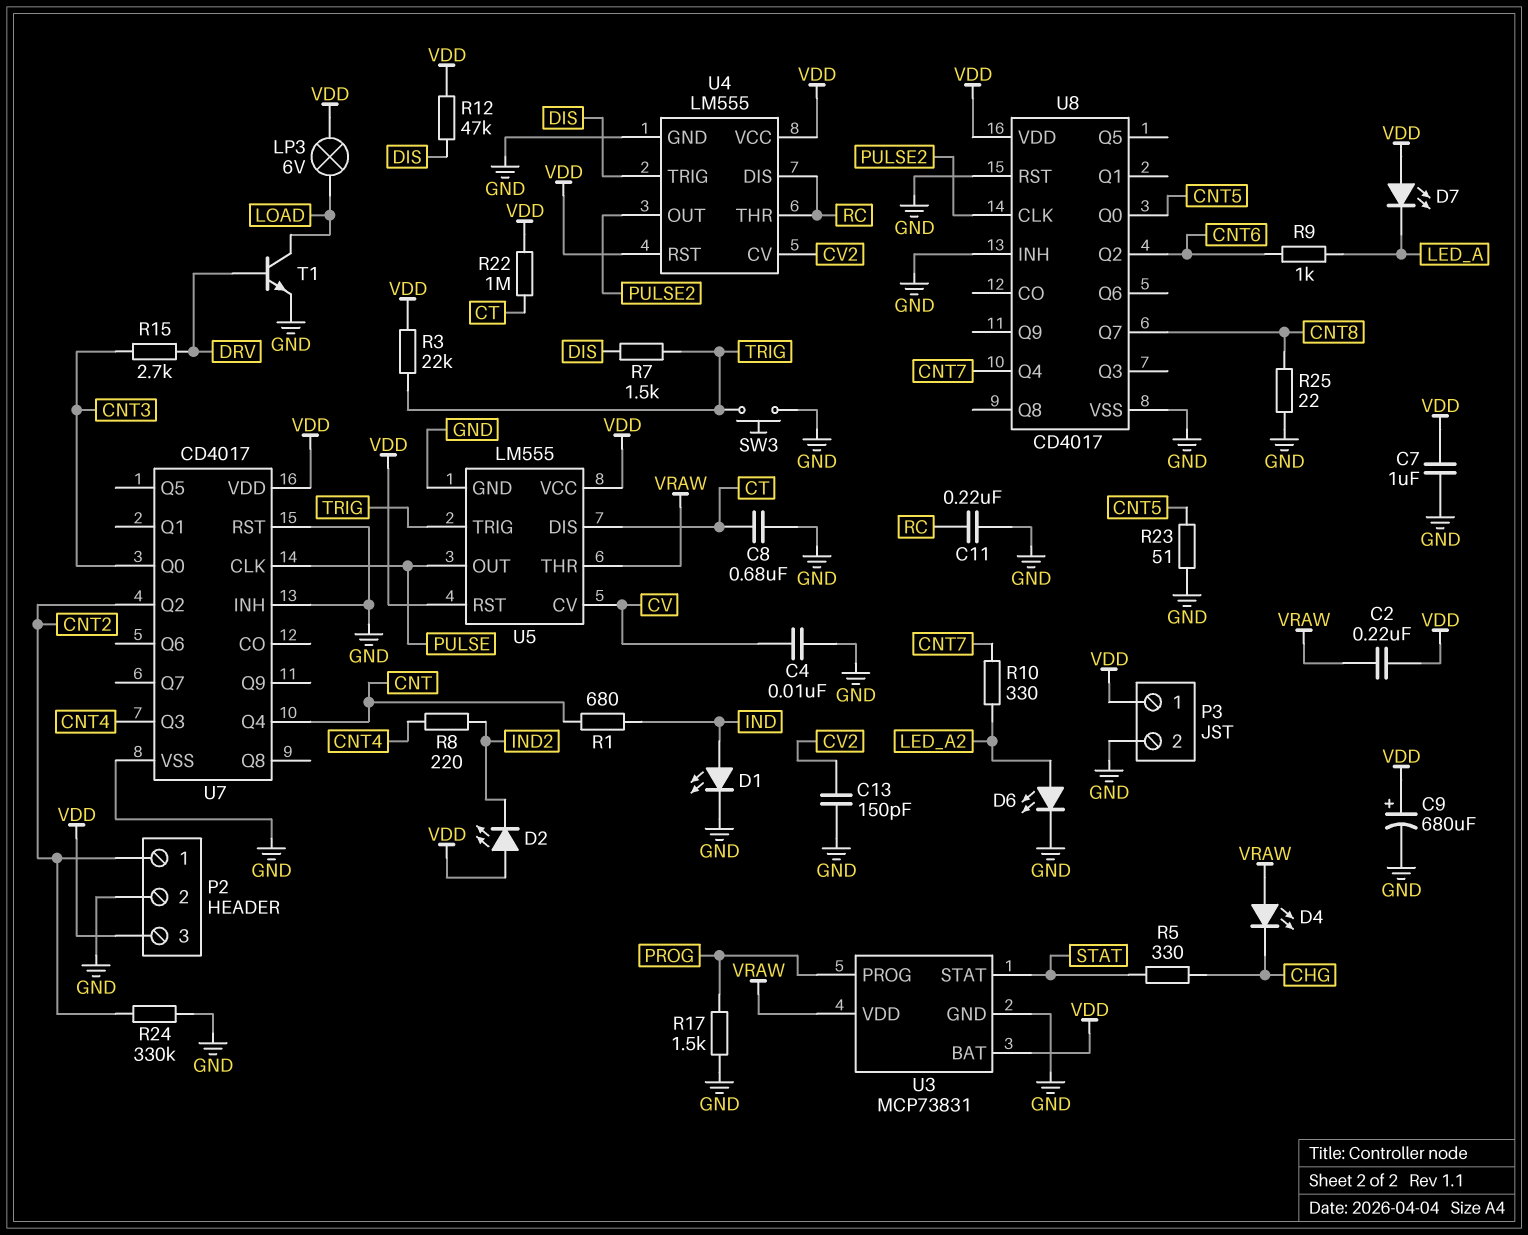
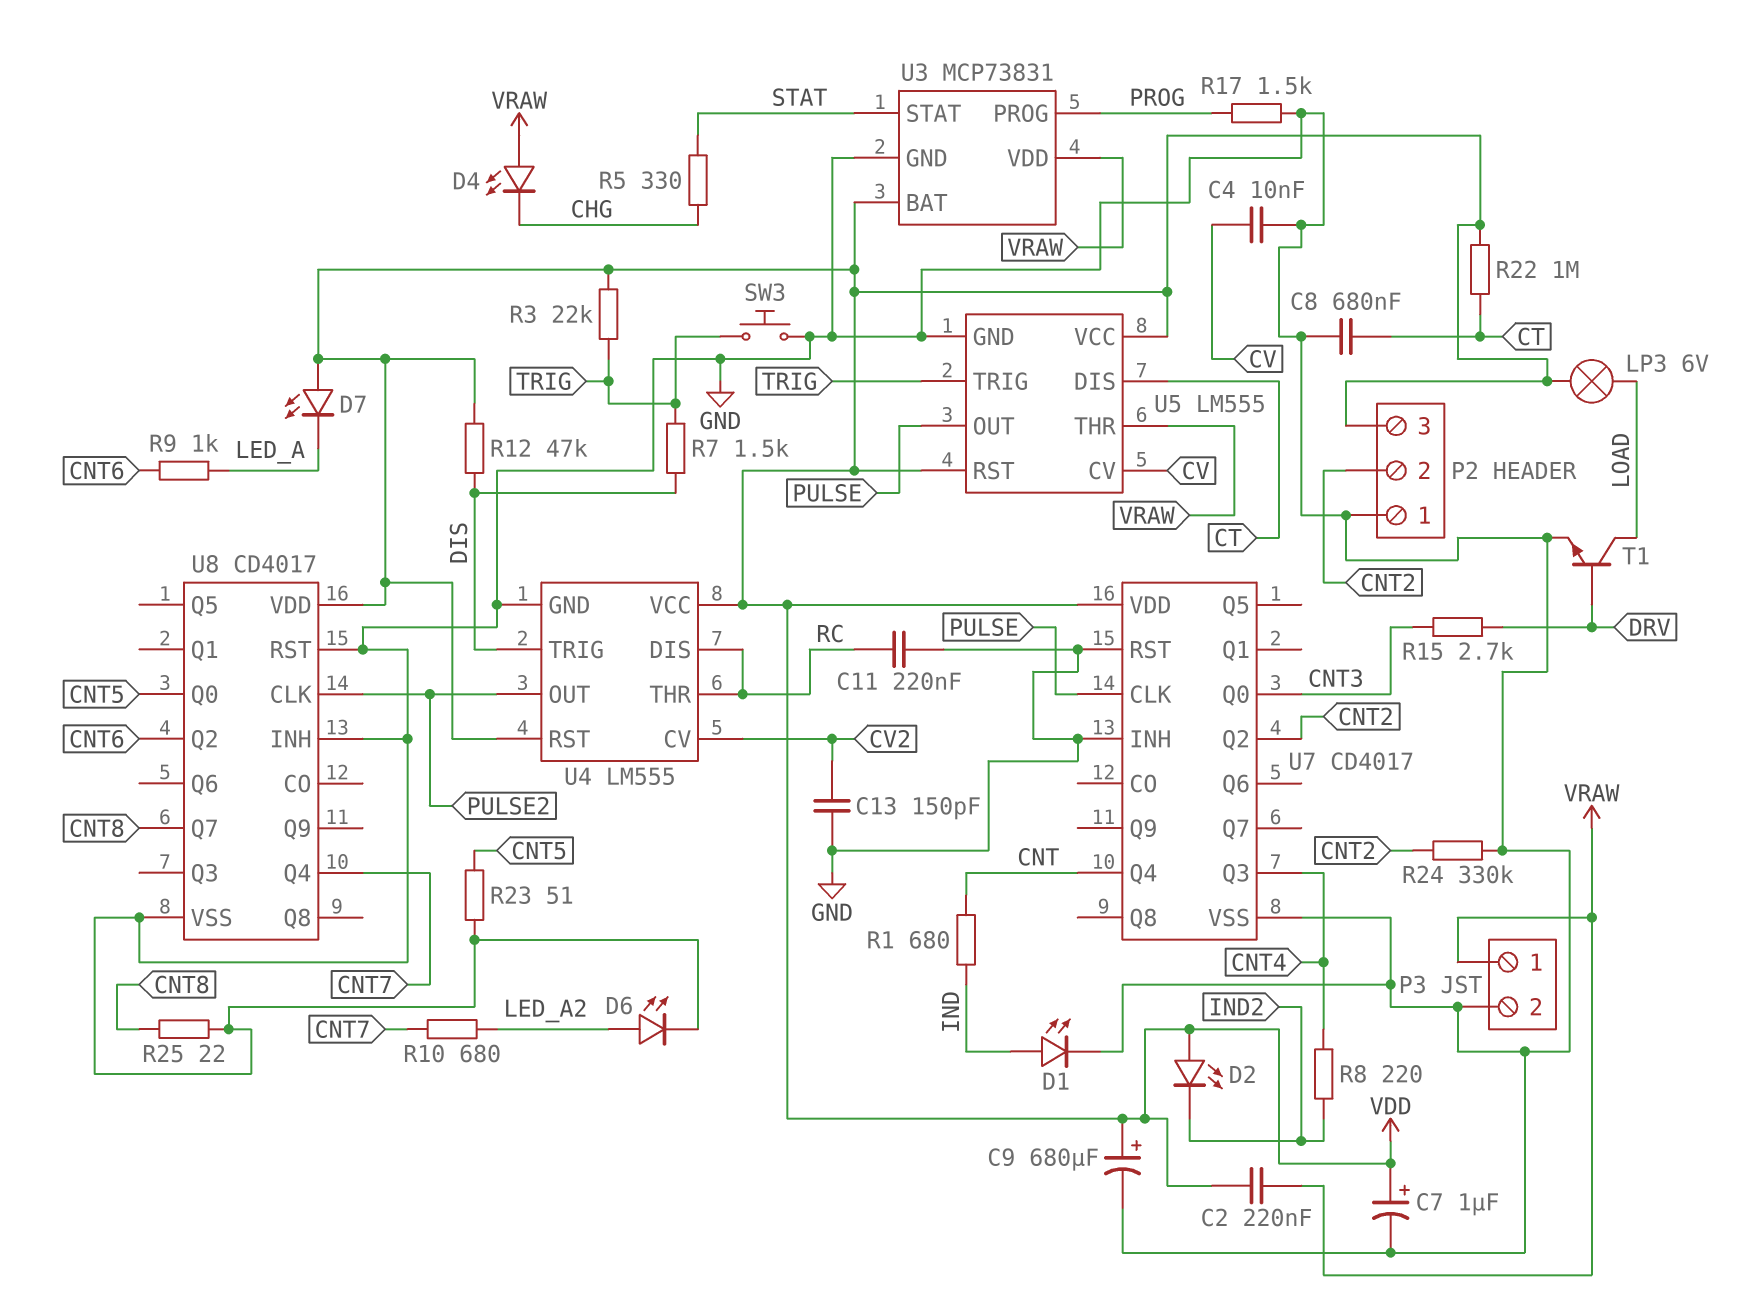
C7: 1uF (GND, VDD) -> 1uF (plus VDD, minus GND)
P2 pin 1: CNT2 -> GND
P2 pin 2: GND -> CNT2
P3 pin 1: VDD -> VRAW
R10: 330 (CNT7, LED_A2) -> 680 (CNT7, LED_A2)

